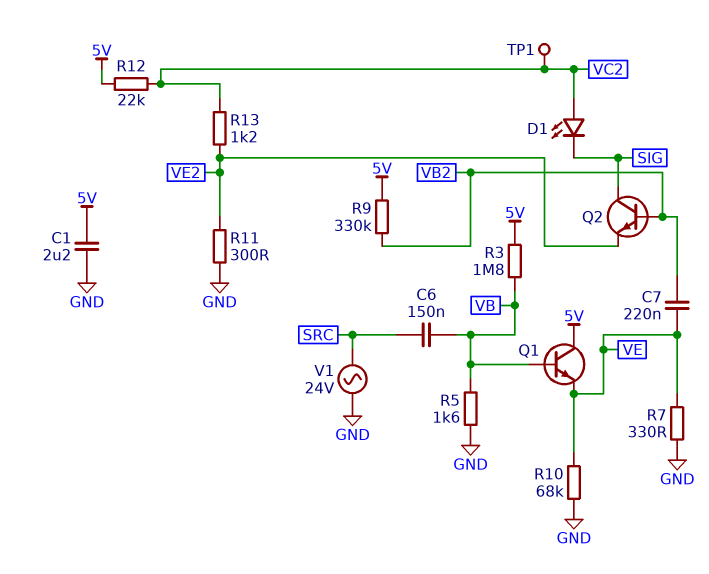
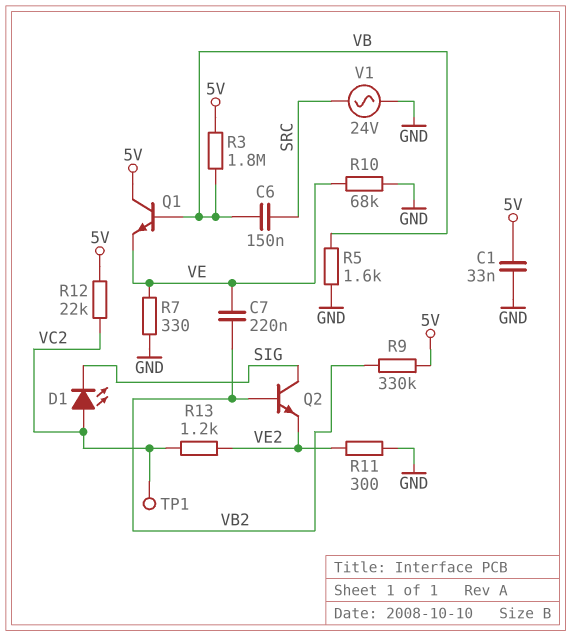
C1: 2.2uF (5V, GND) -> 33nF (5V, GND)

